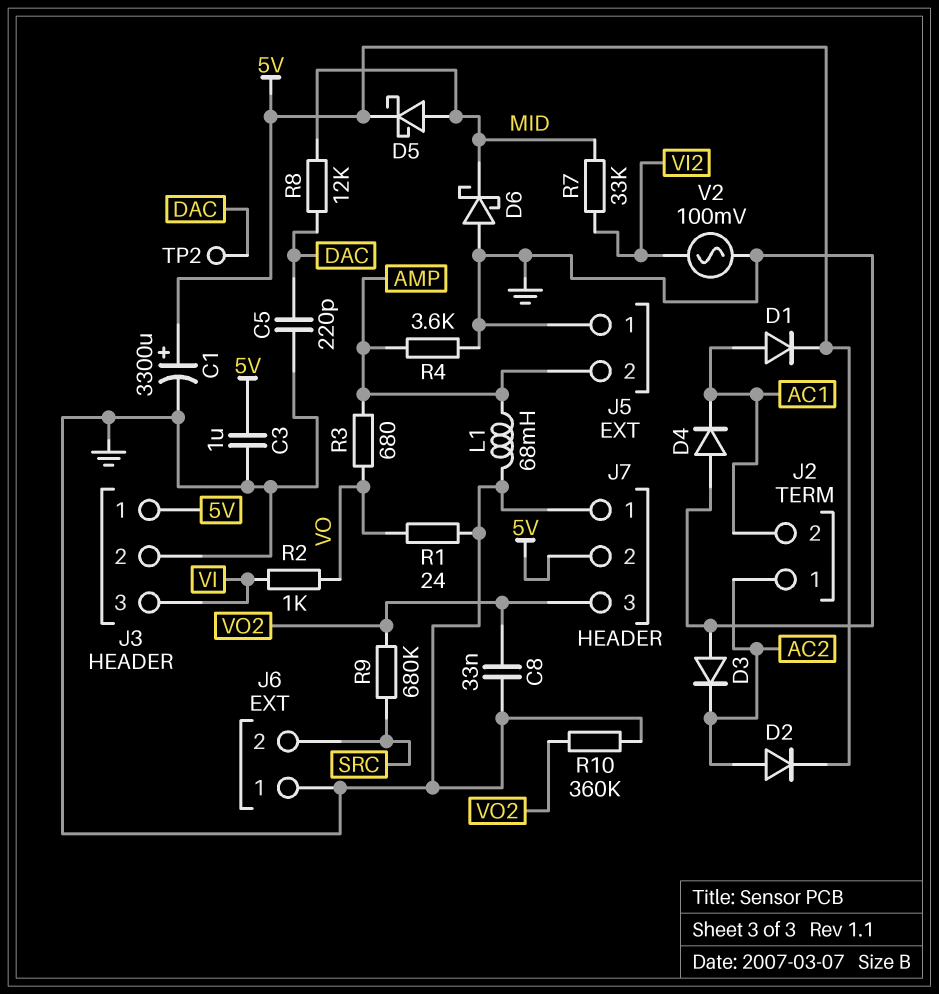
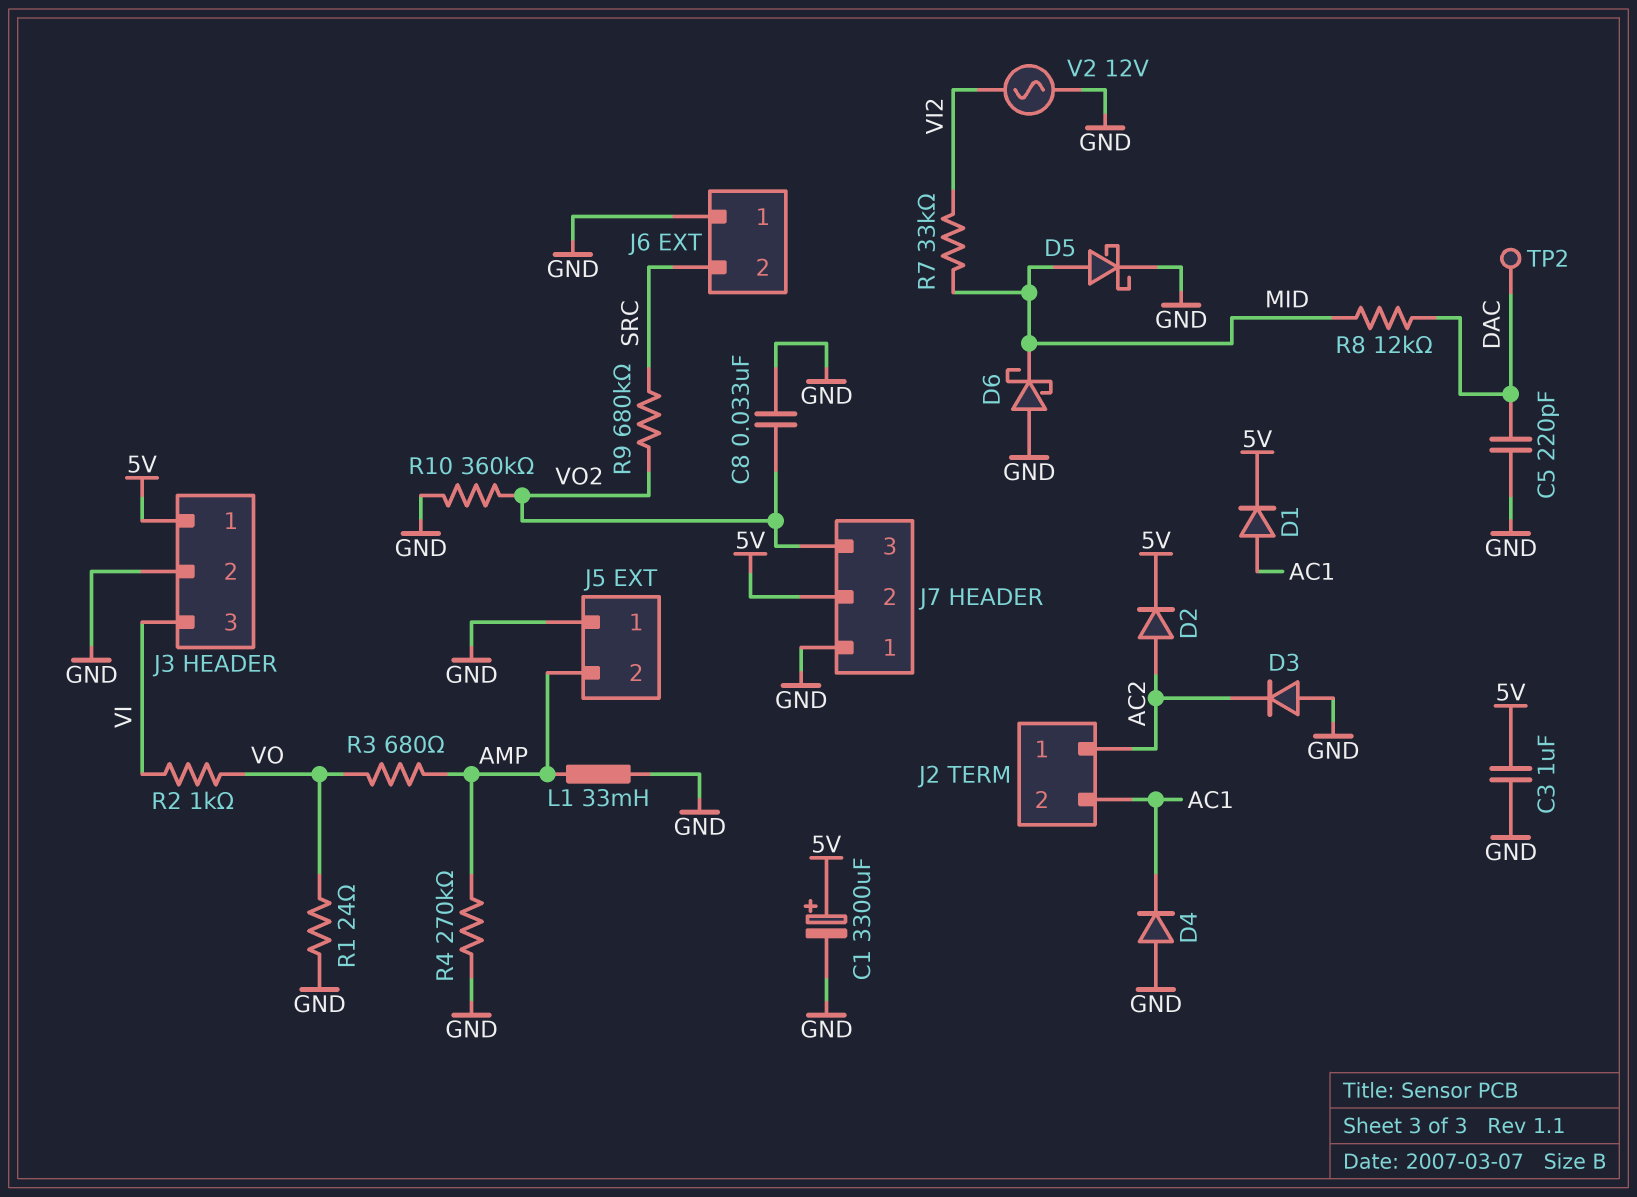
D5: schottky (A MID, K 5V) -> schottky (A MID, K GND)
L1: 68mH (AMP, GND) -> 33mH (AMP, GND)
R4: 3.6k (AMP, GND) -> 270k (AMP, GND)
V2: AC 100mV (GND, VI2) -> AC 12V (GND, VI2)

